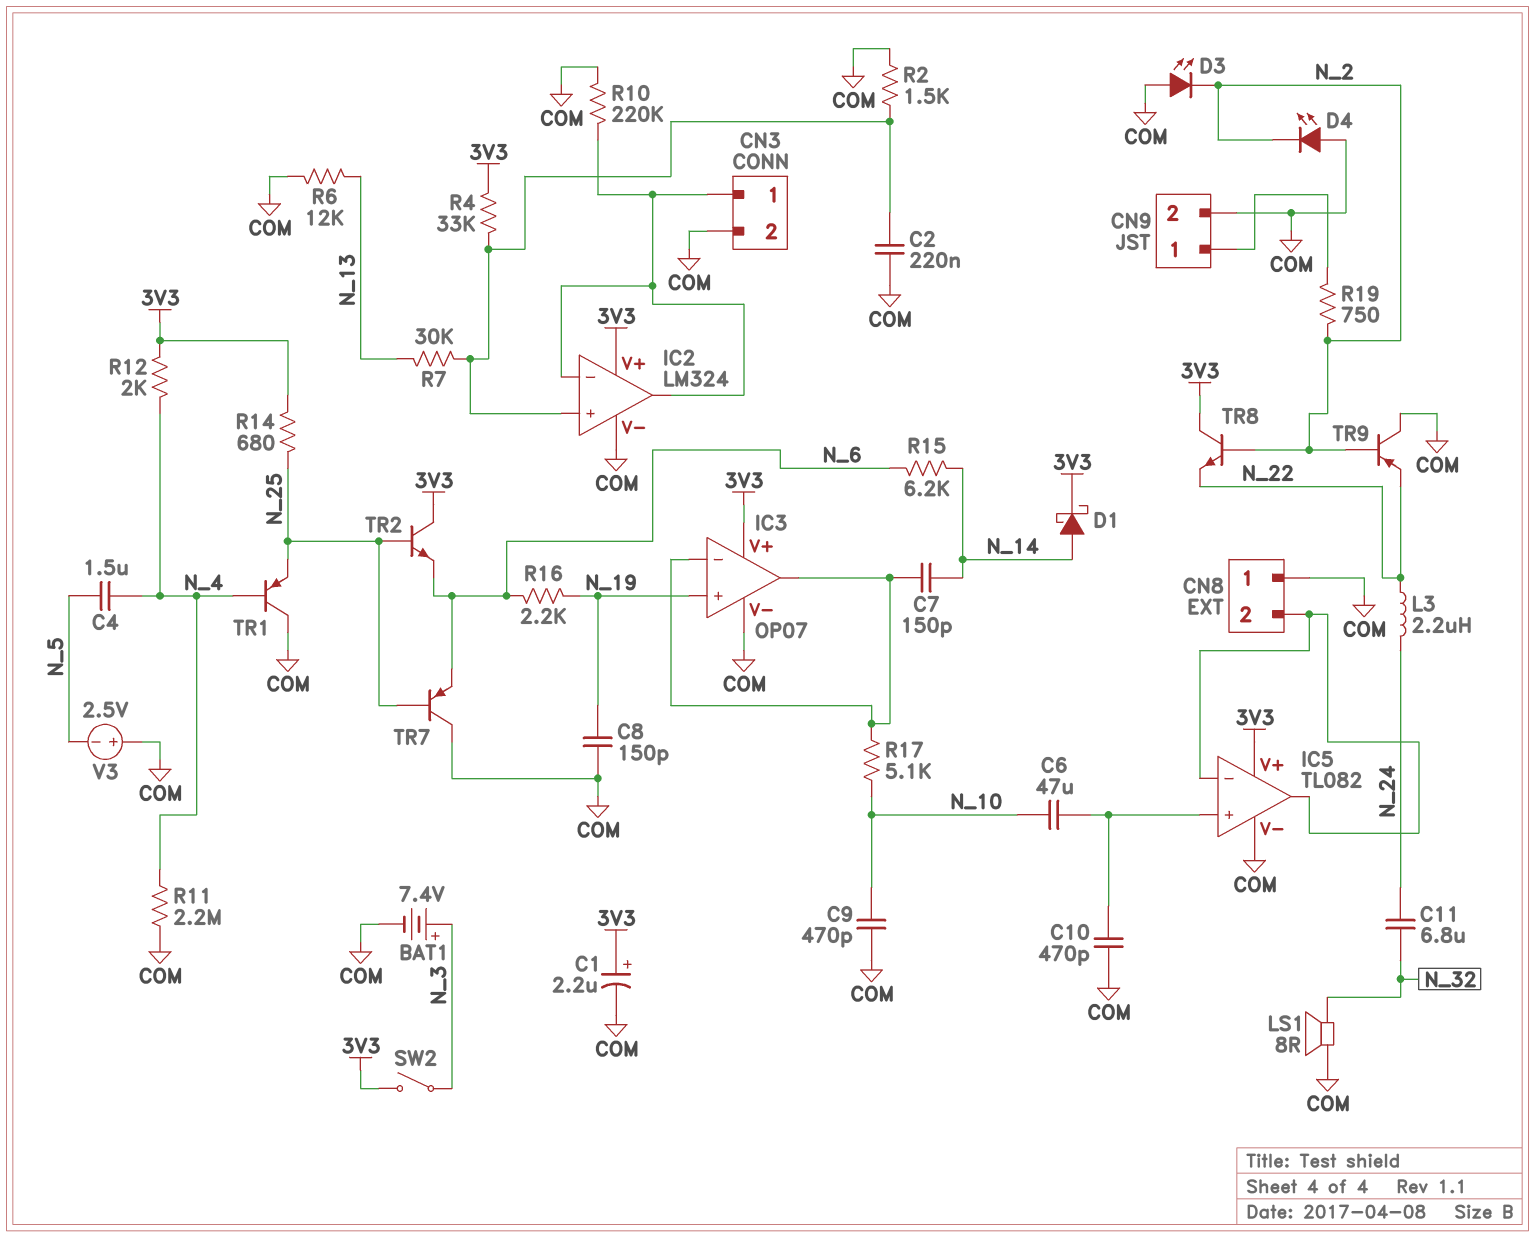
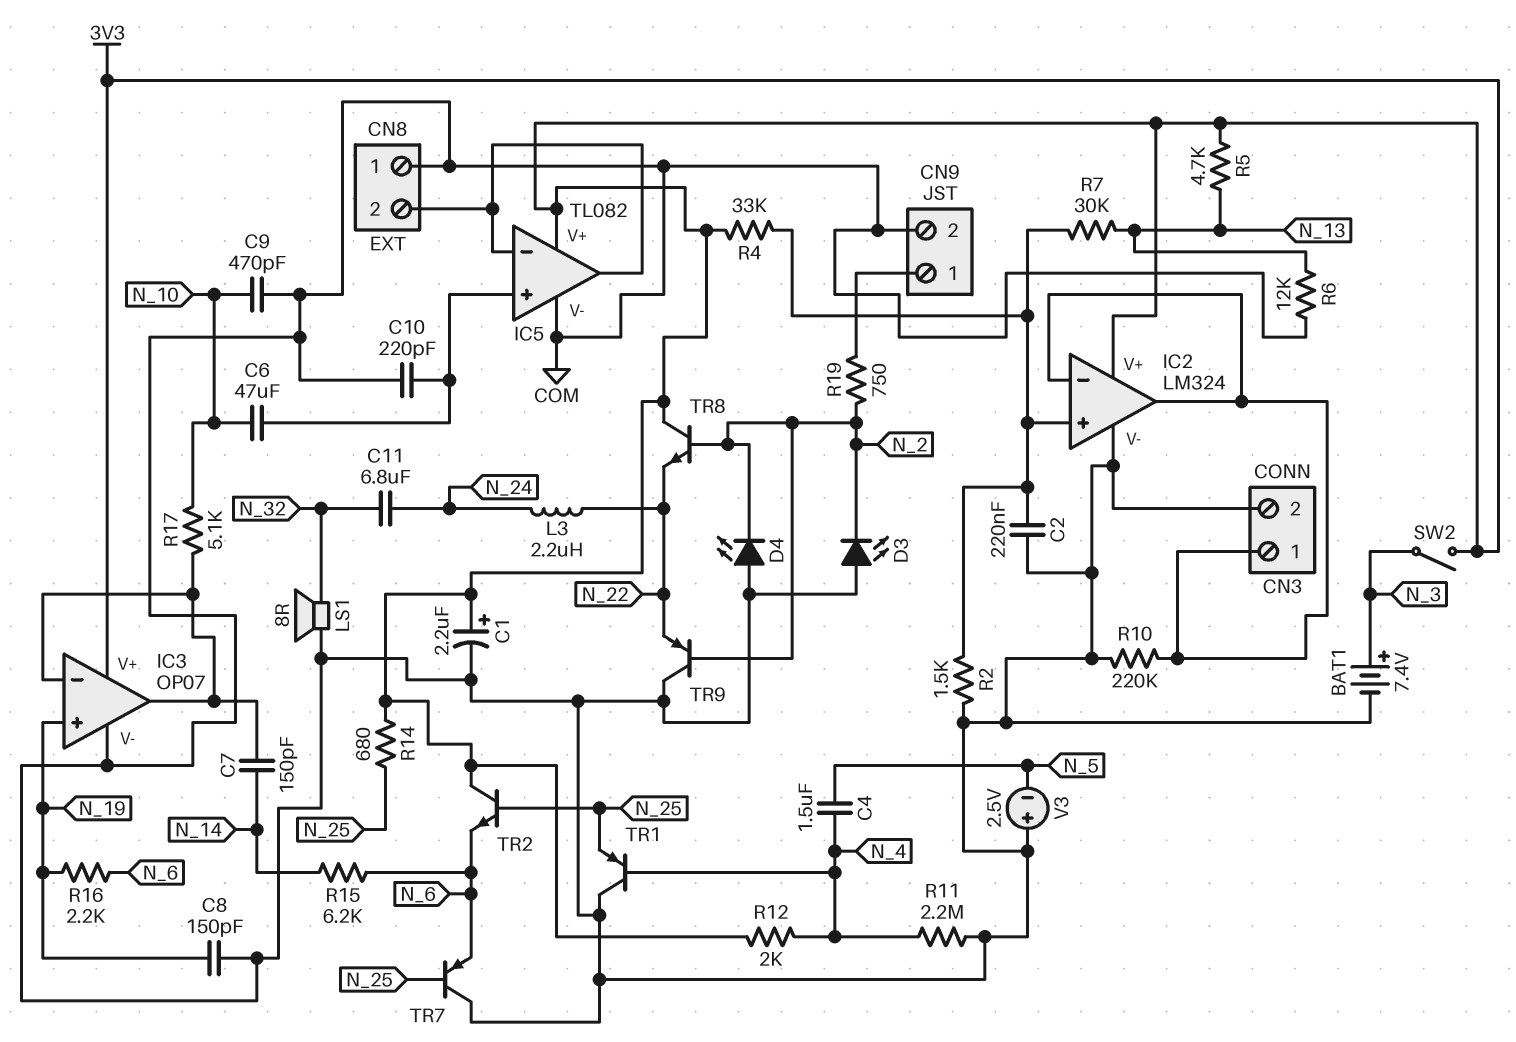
C10: 470pF (COM, IC5/in+) -> 220pF (COM, IC5/in+)
D1: schottky (A N_14, K 3V3) -> none
R5: none -> 4.7k (3V3, N_13)

